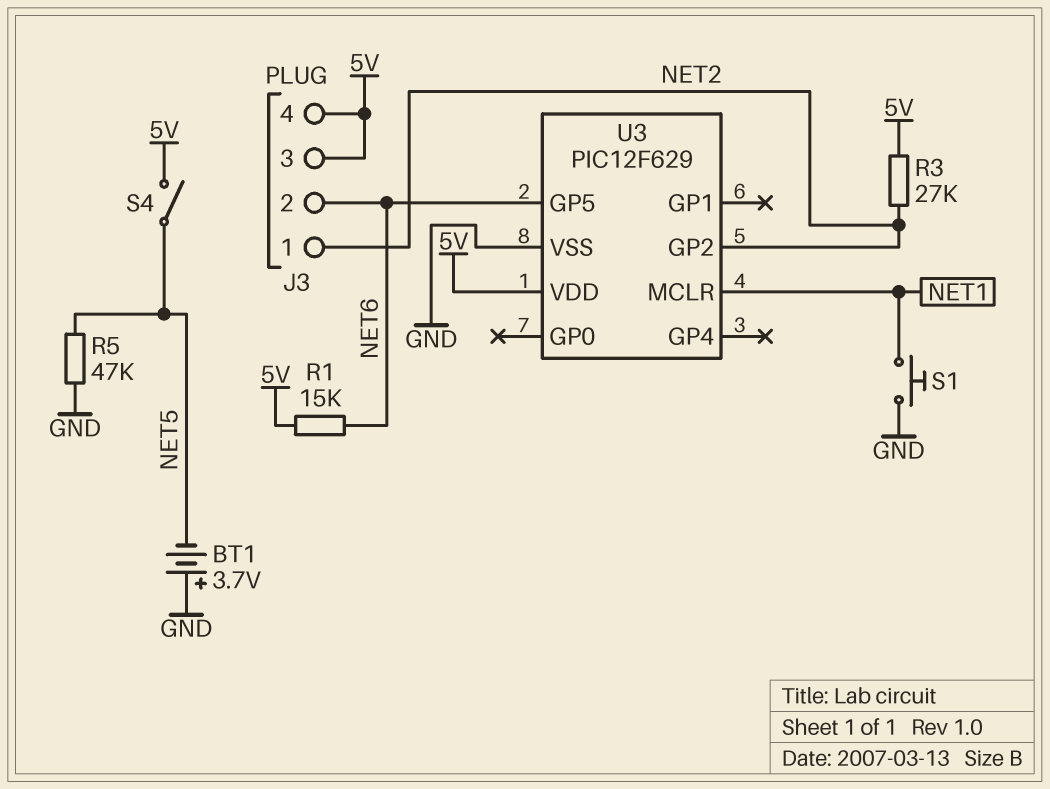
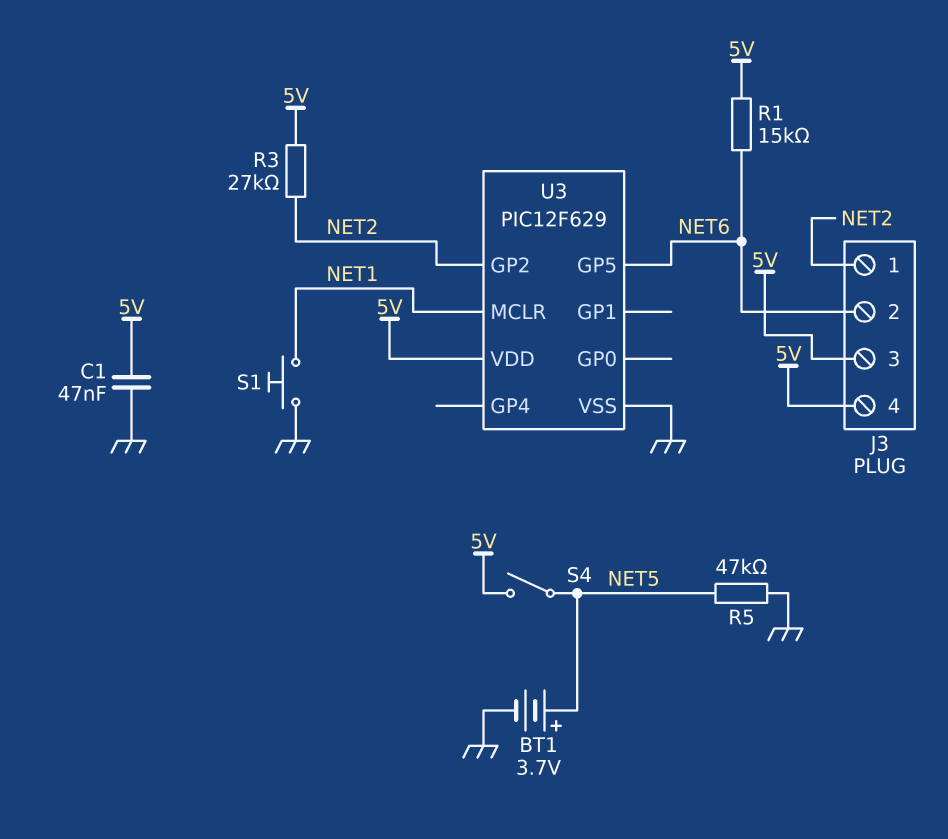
BT1: 3.7V (plus GND, minus NET5) -> 3.7V (plus NET5, minus GND)
C1: none -> 47nF (5V, GND)

